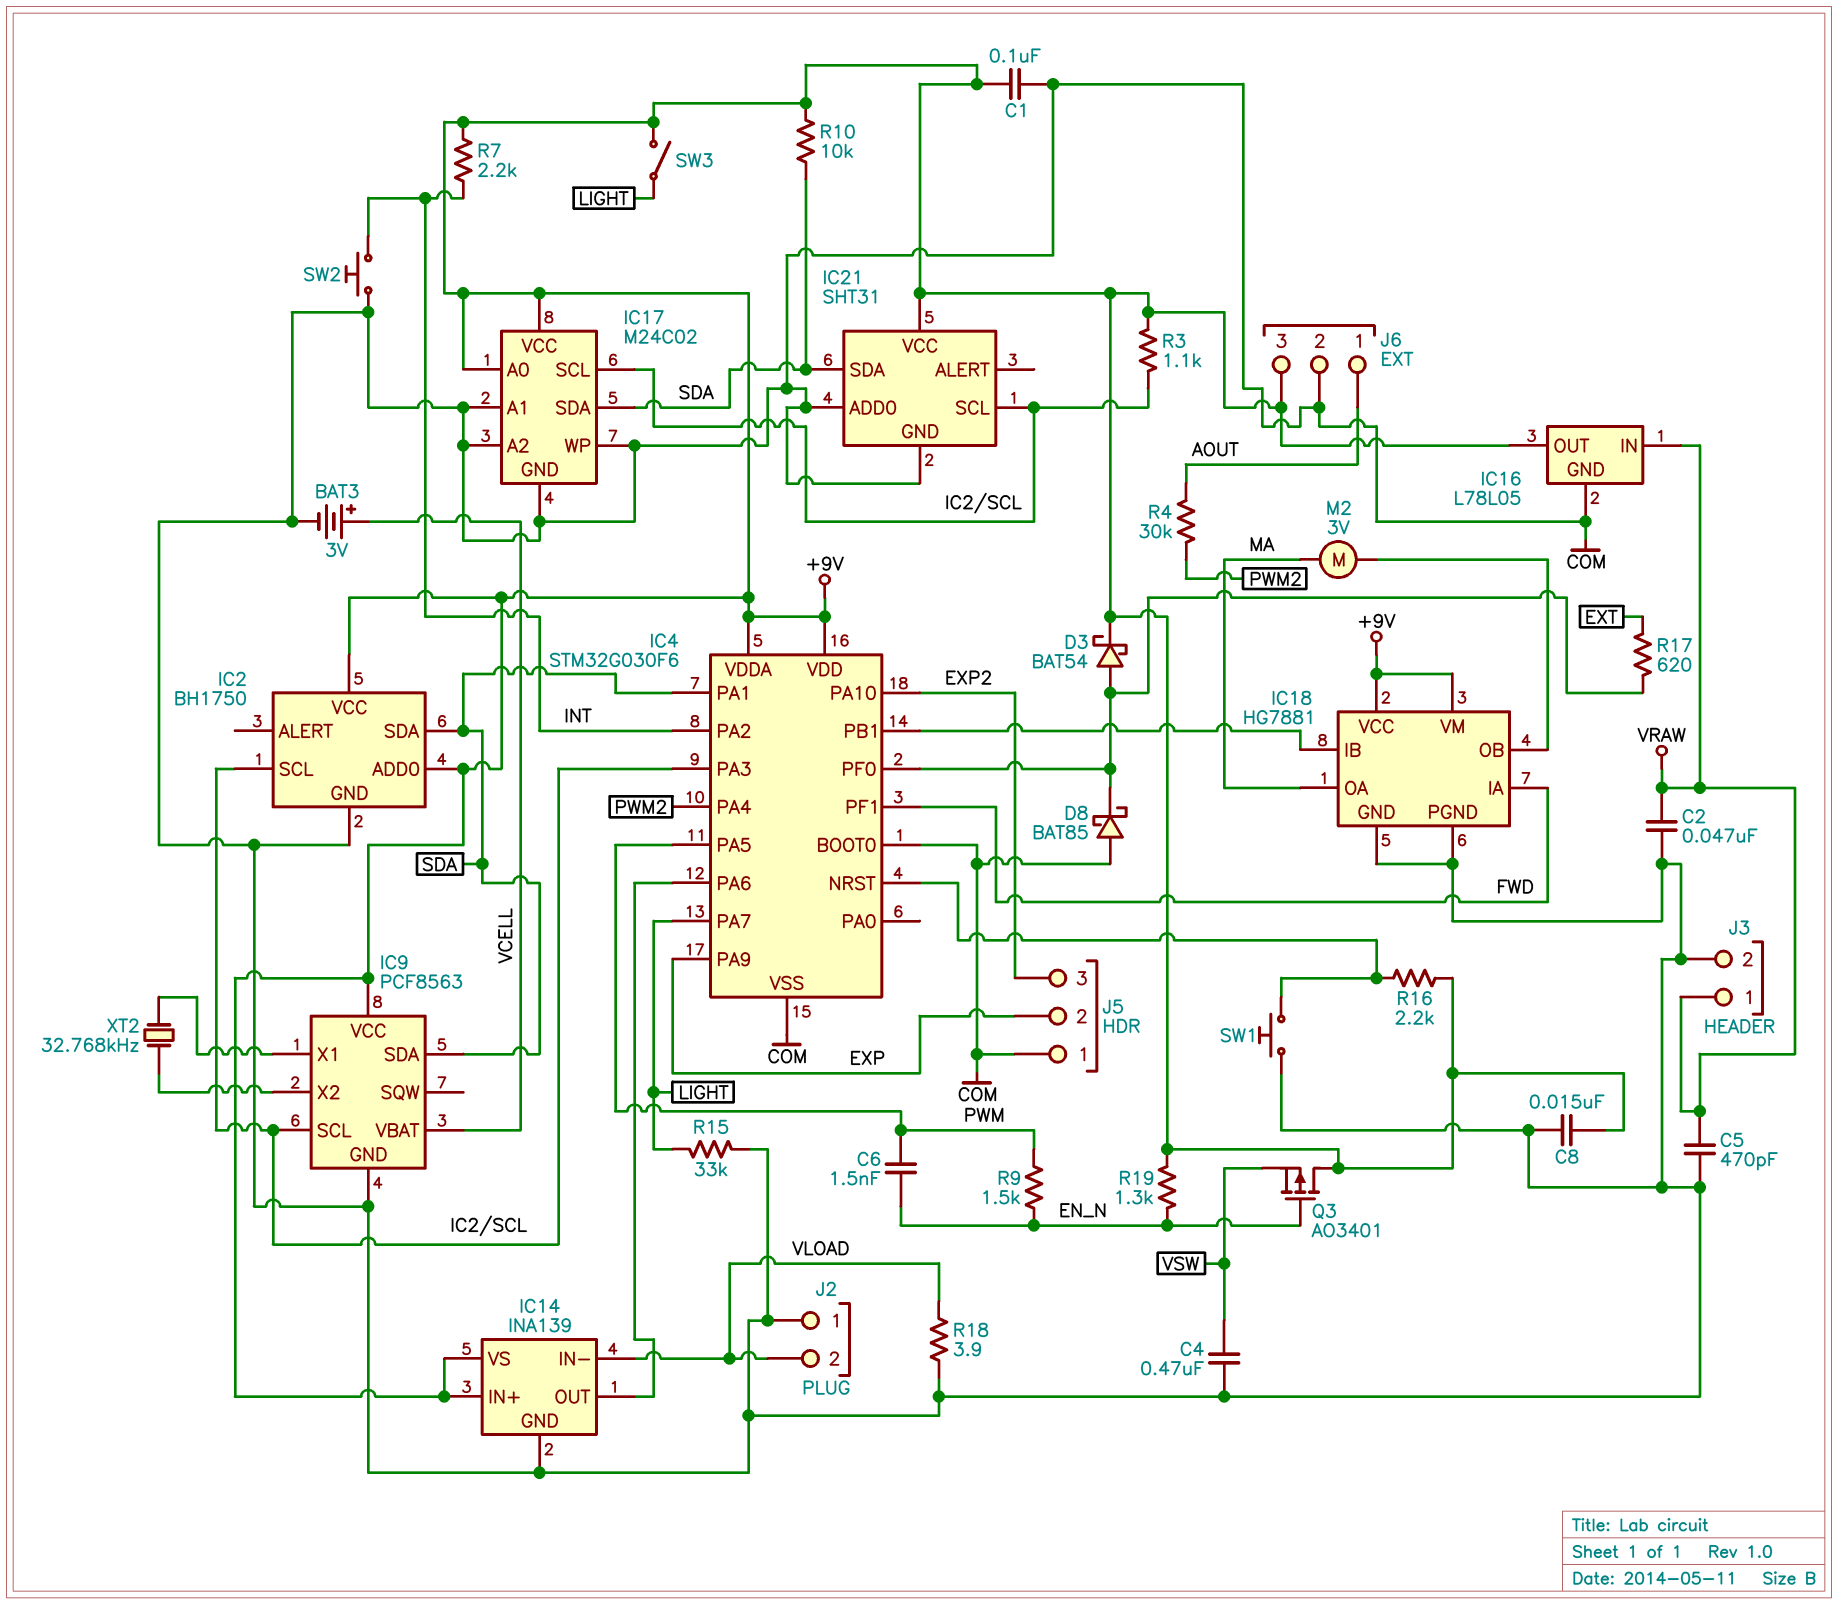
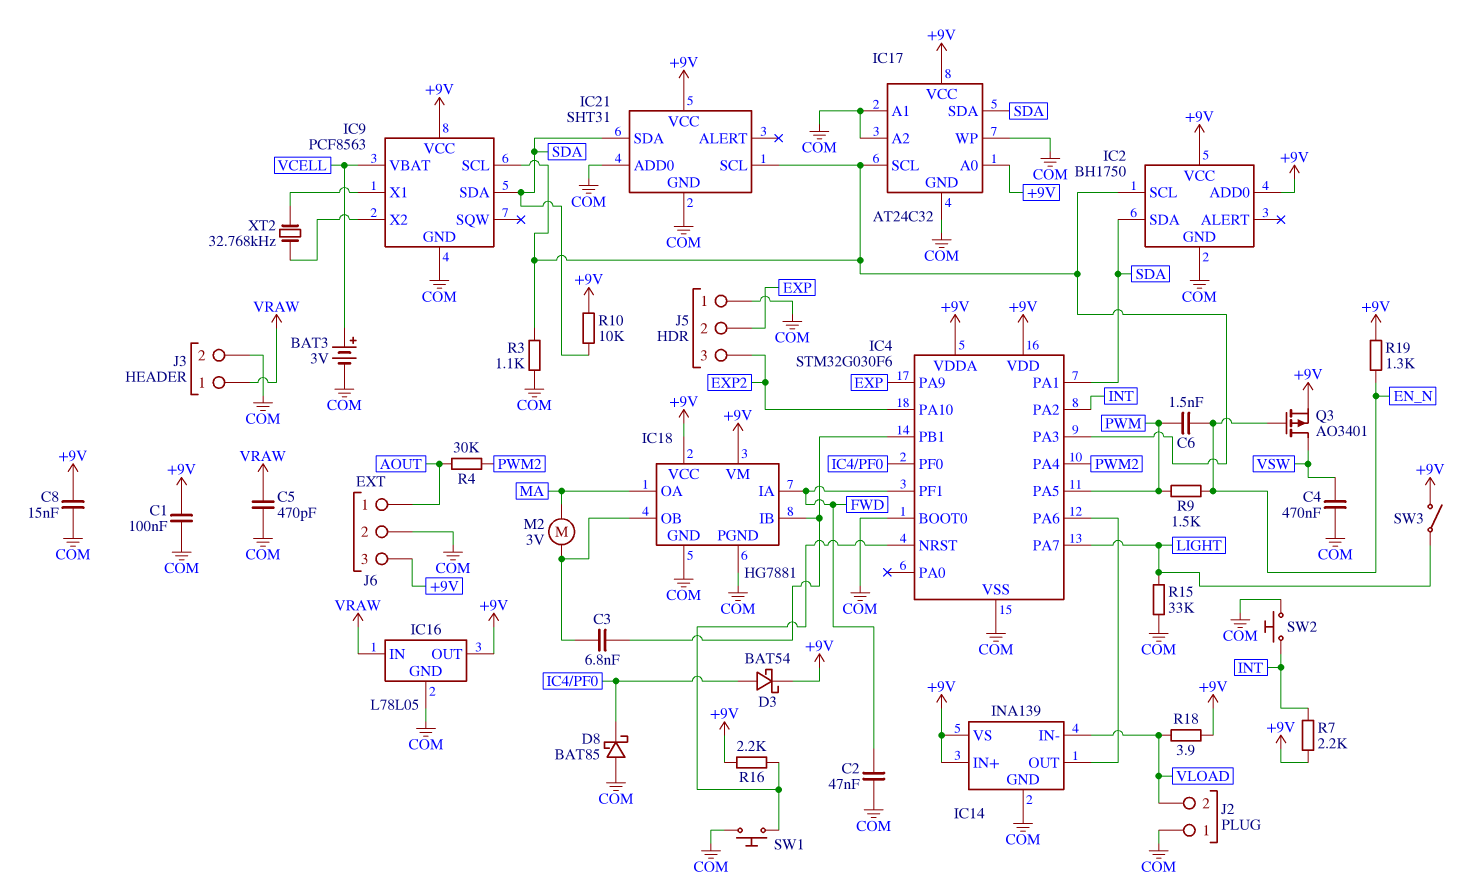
C2: 47nF (COM, VRAW) -> 47nF (COM, FWD)
C3: none -> 6.8nF (IC4/PB1, IC18/OB)
IC17: M24C02 -> AT24C32
Q3: PMOS AO3401 (G EN_N, D +9V, S VSW) -> PMOS AO3401 (G EN_N, D VSW, S +9V)
R3: 1.1k (+9V, IC2/SCL) -> 1.1k (COM, IC2/SCL)
R17: 620 (EXT, IC4/PF0) -> none
R18: 3.9 (COM, VLOAD) -> 3.9 (+9V, VLOAD)

